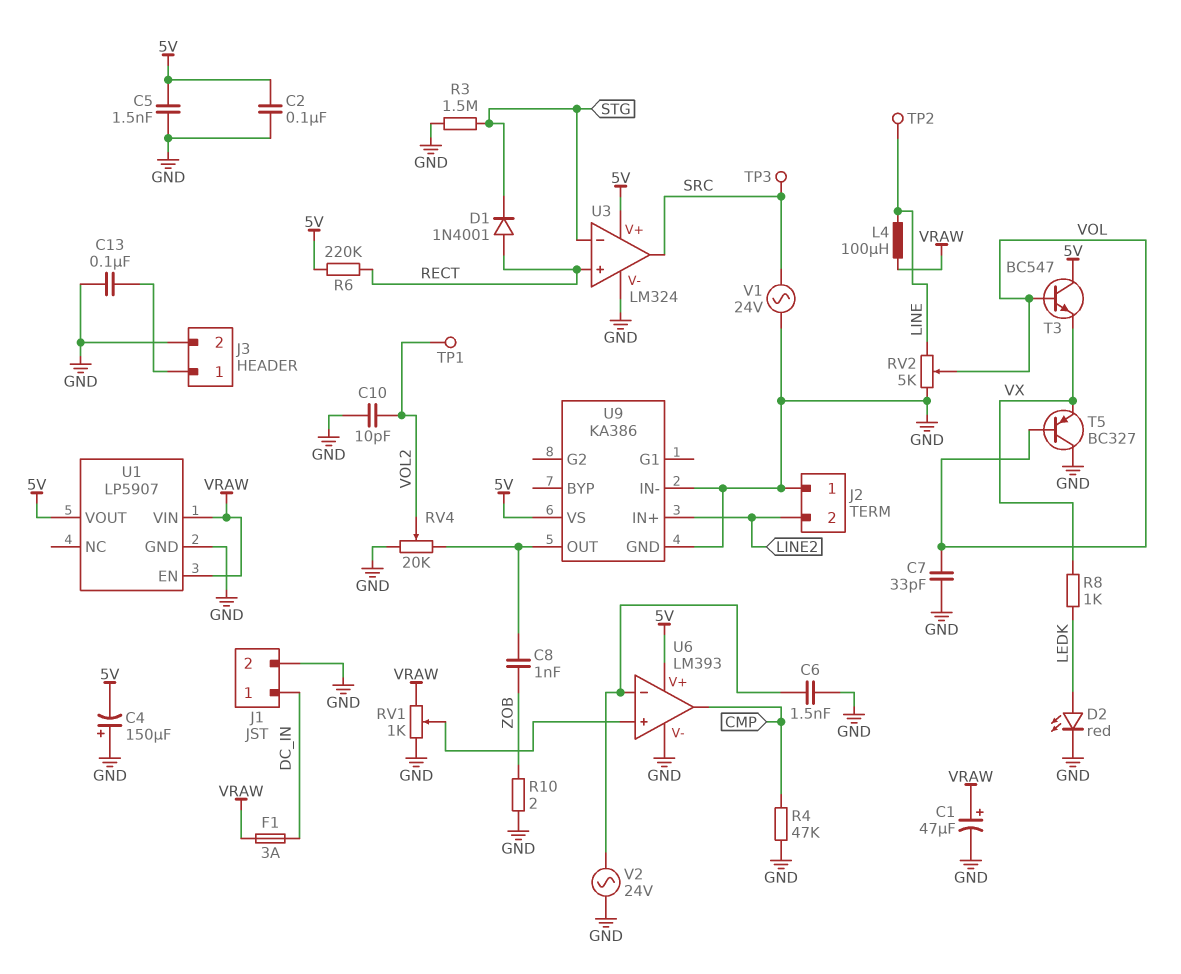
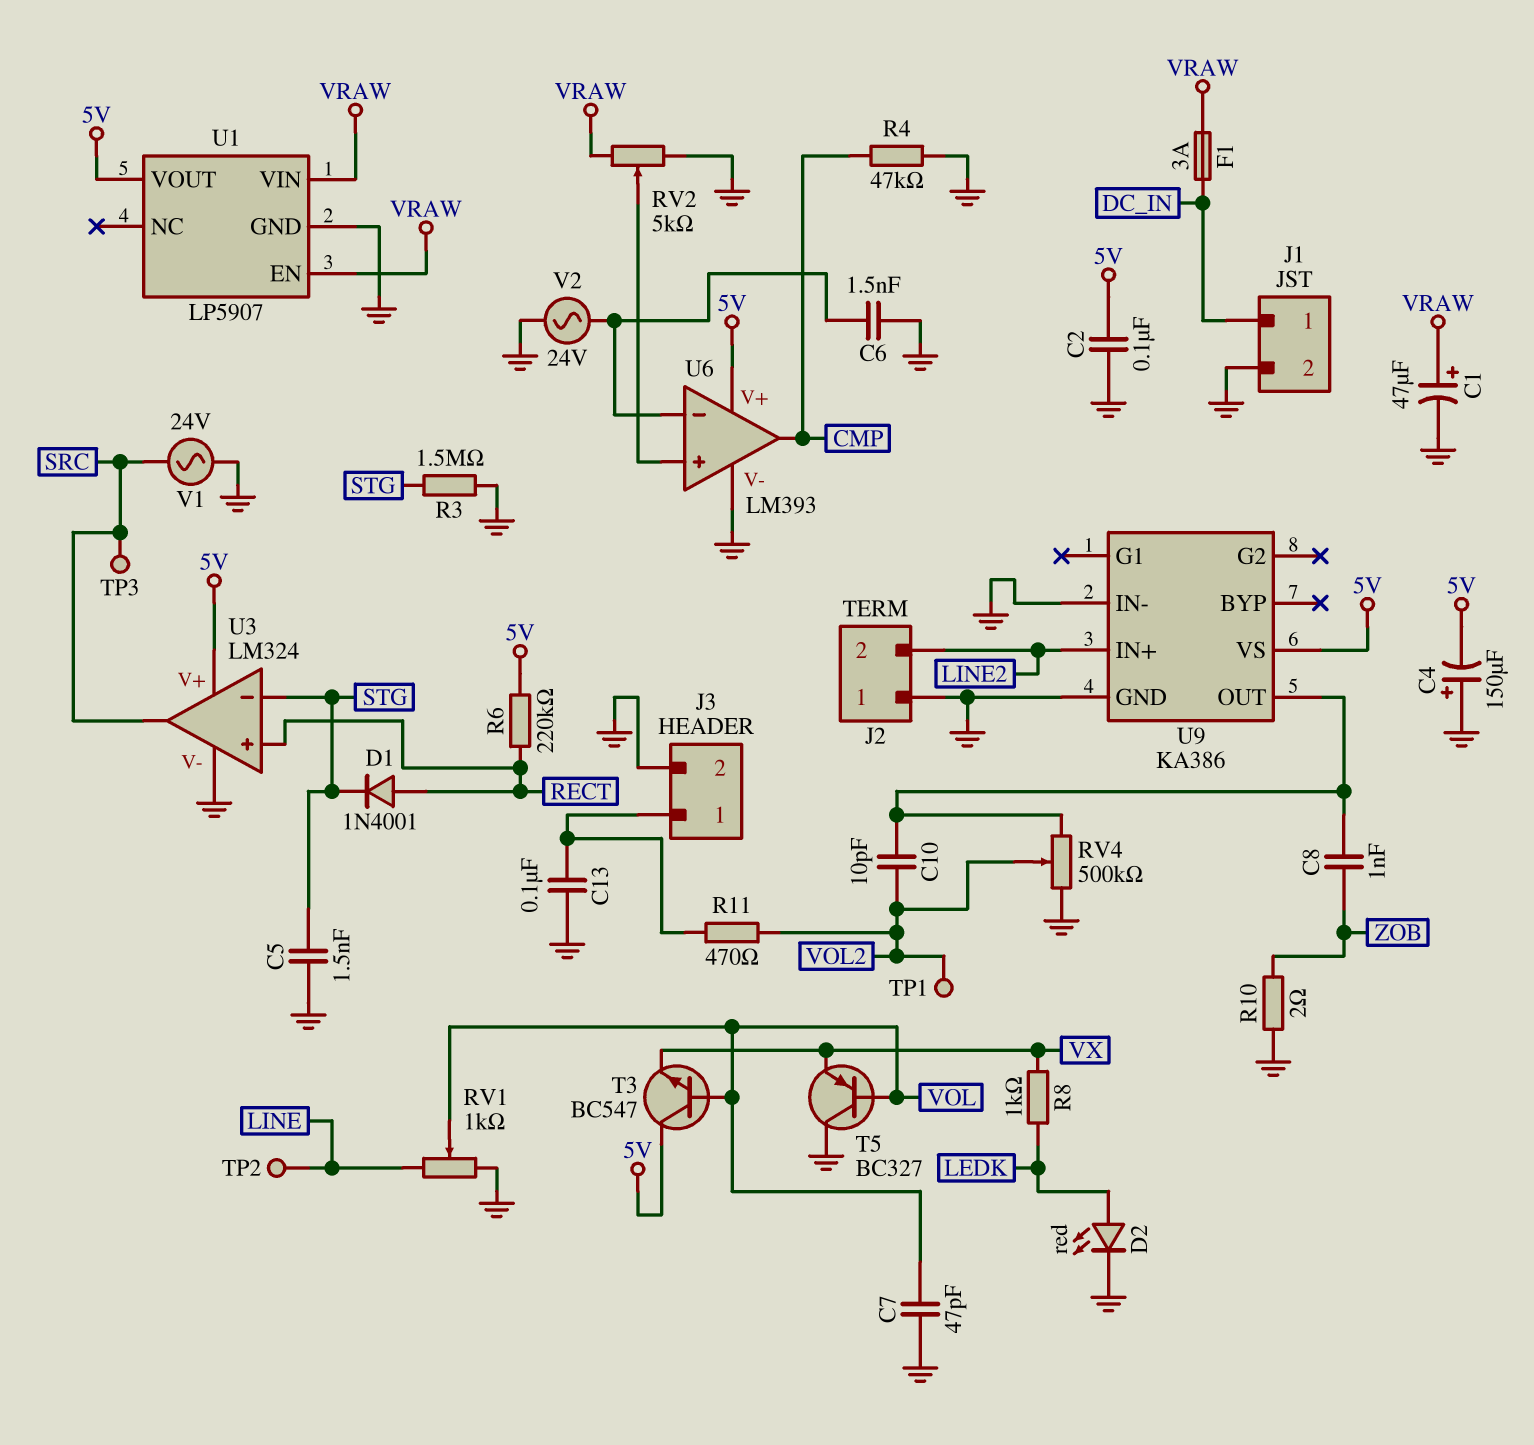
C5: 1.5nF (5V, GND) -> 1.5nF (GND, STG)
C7: 33pF (GND, VOL) -> 47pF (GND, VOL)
C10: 10pF (GND, VOL2) -> 10pF (U9/OUT, VOL2)
L4: 100uH (LINE, VRAW) -> none
R11: none -> 470 (J3/1, VOL2)
RV1: 1k (GND, VRAW, wiper U6/in+) -> 1k (GND, LINE, wiper VOL)
RV2: 5k (GND, LINE, wiper VOL) -> 5k (GND, VRAW, wiper U6/in+)
RV4: 20k (GND, U9/OUT, wiper VOL2) -> 500k (GND, U9/OUT, wiper VOL2)

